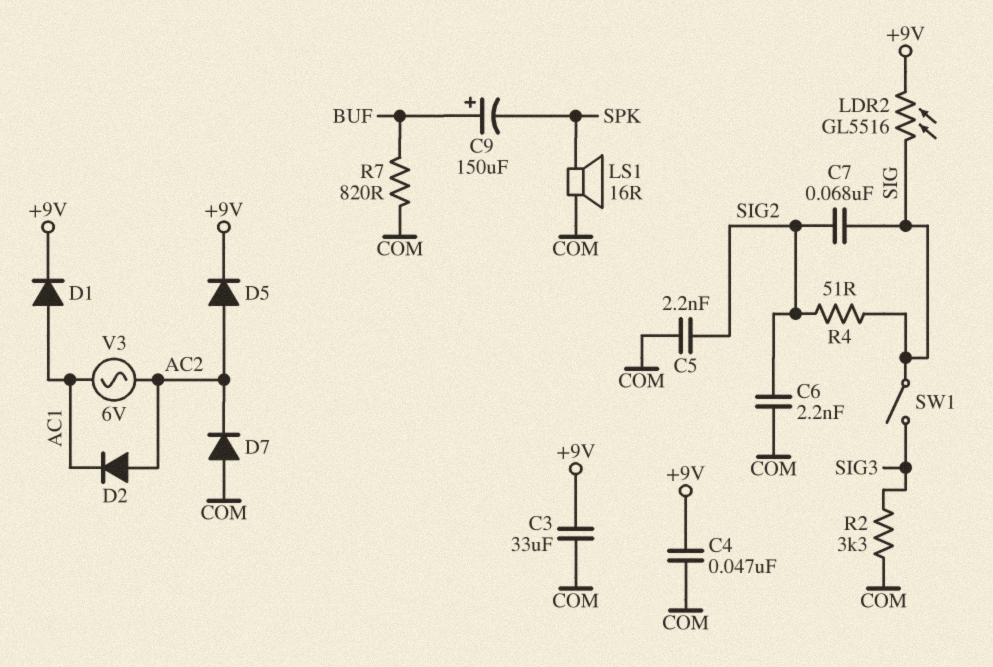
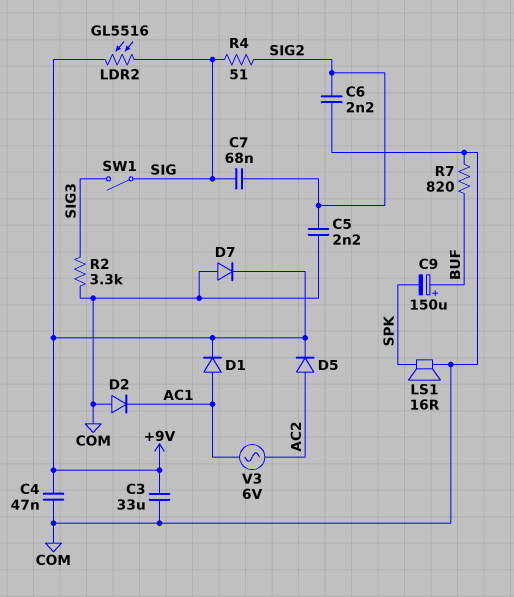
D2: diode (A AC2, K AC1) -> diode (A COM, K AC1)
D7: diode (A COM, K AC2) -> diode (A COM, K +9V)

